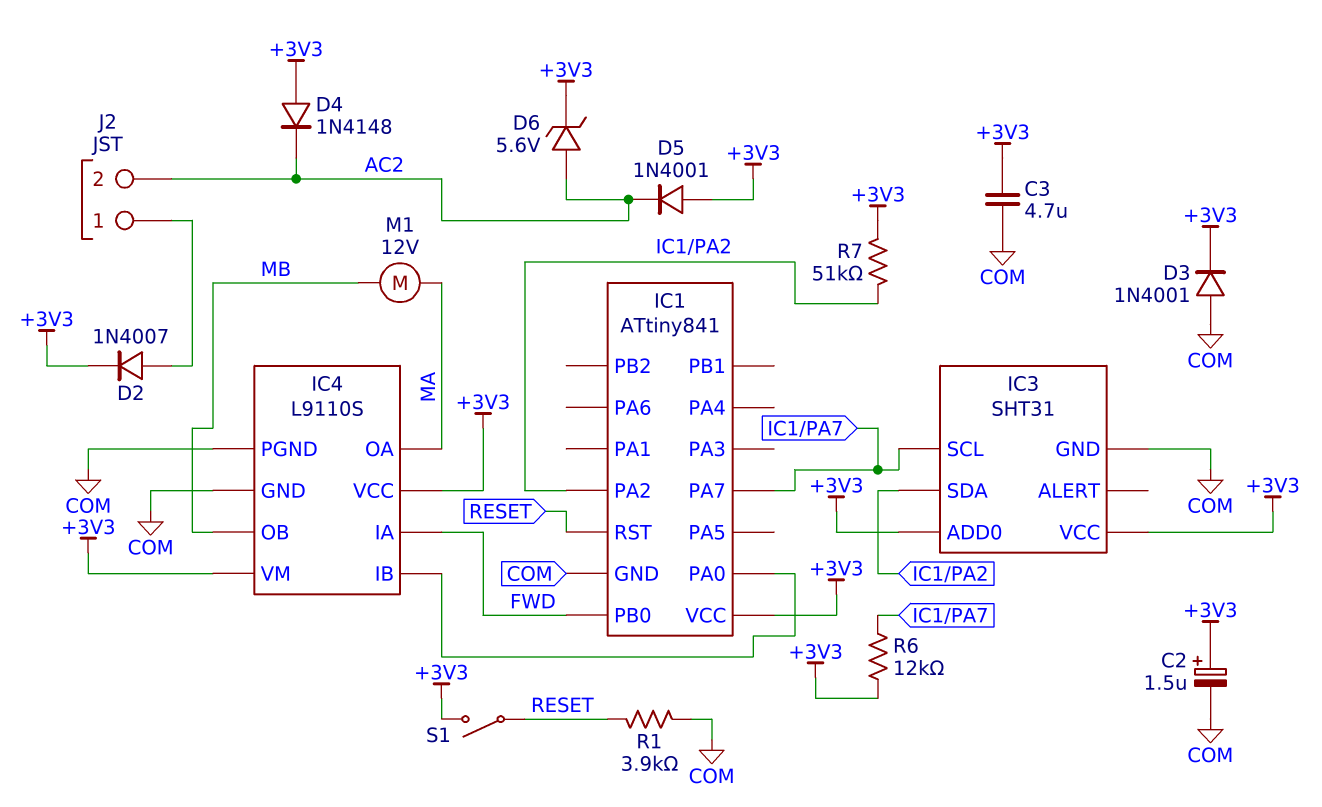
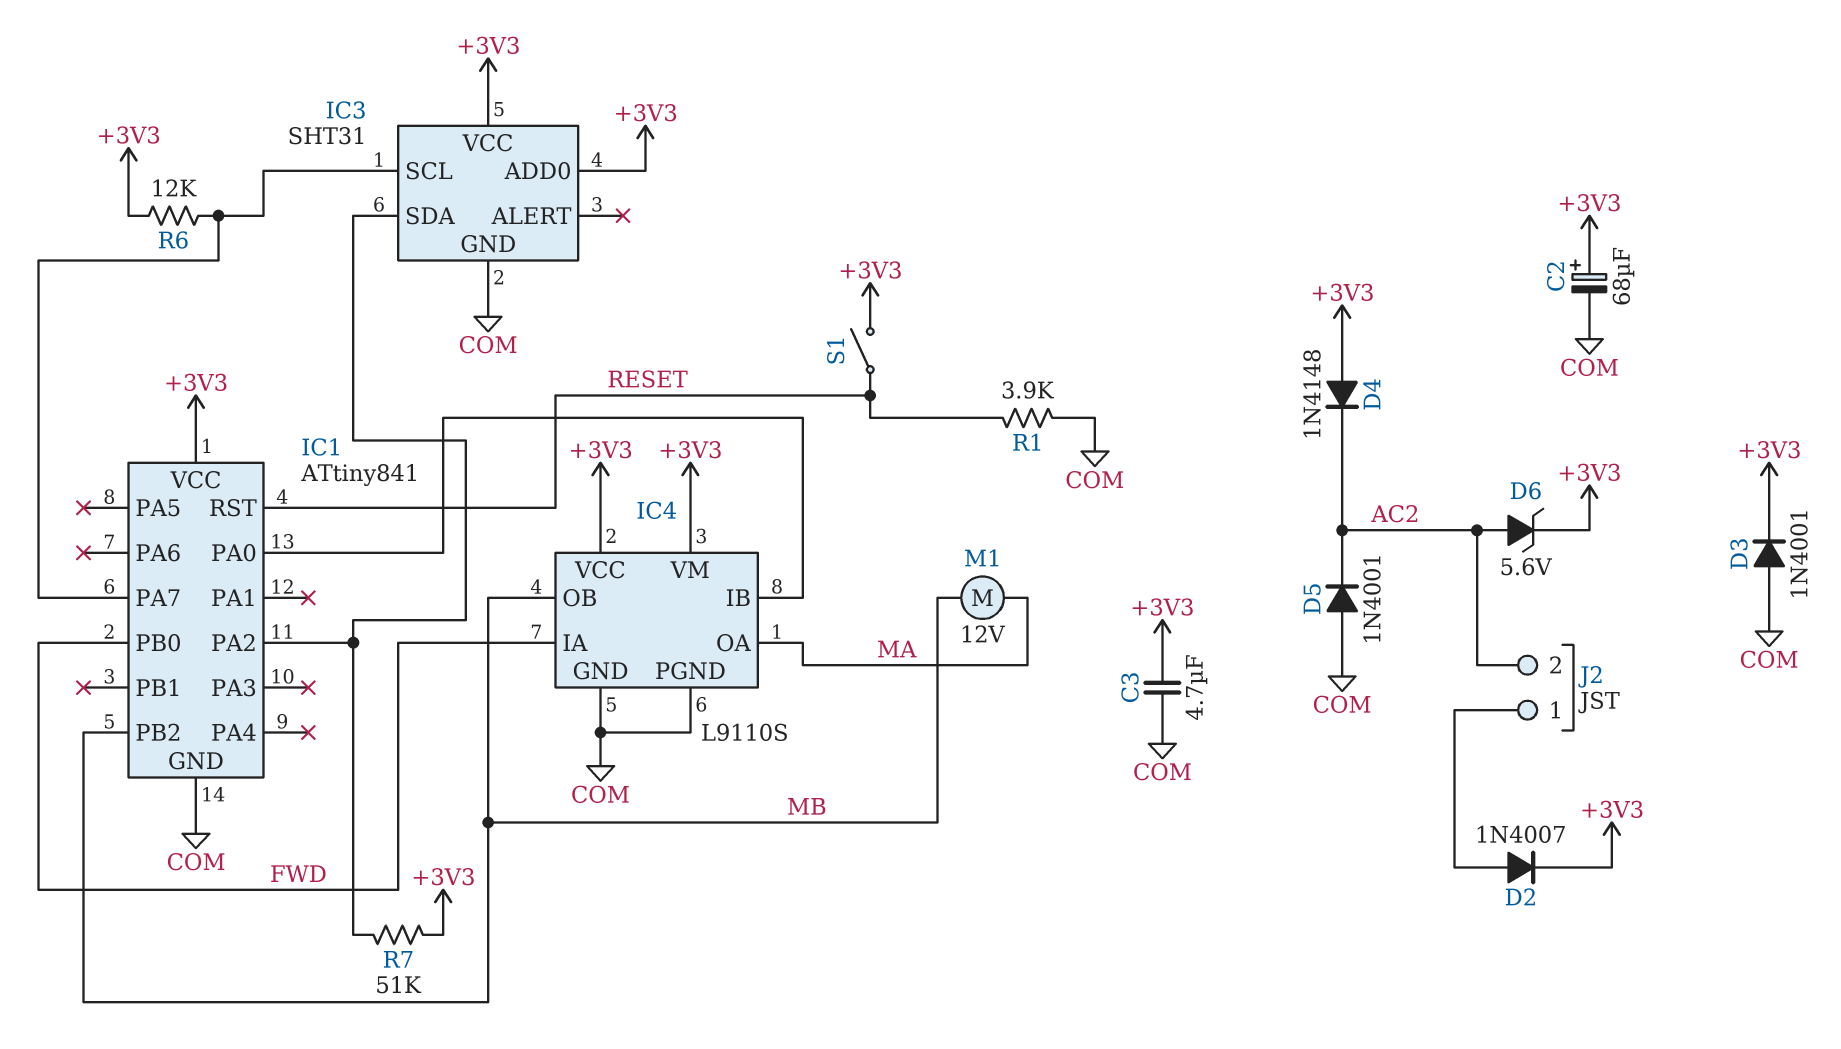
C2: 1.5uF (plus +3V3, minus COM) -> 68uF (plus +3V3, minus COM)
D5: diode 1N4001 (A +3V3, K AC2) -> diode 1N4001 (A COM, K AC2)
IC1 pin PB2: none -> MB

